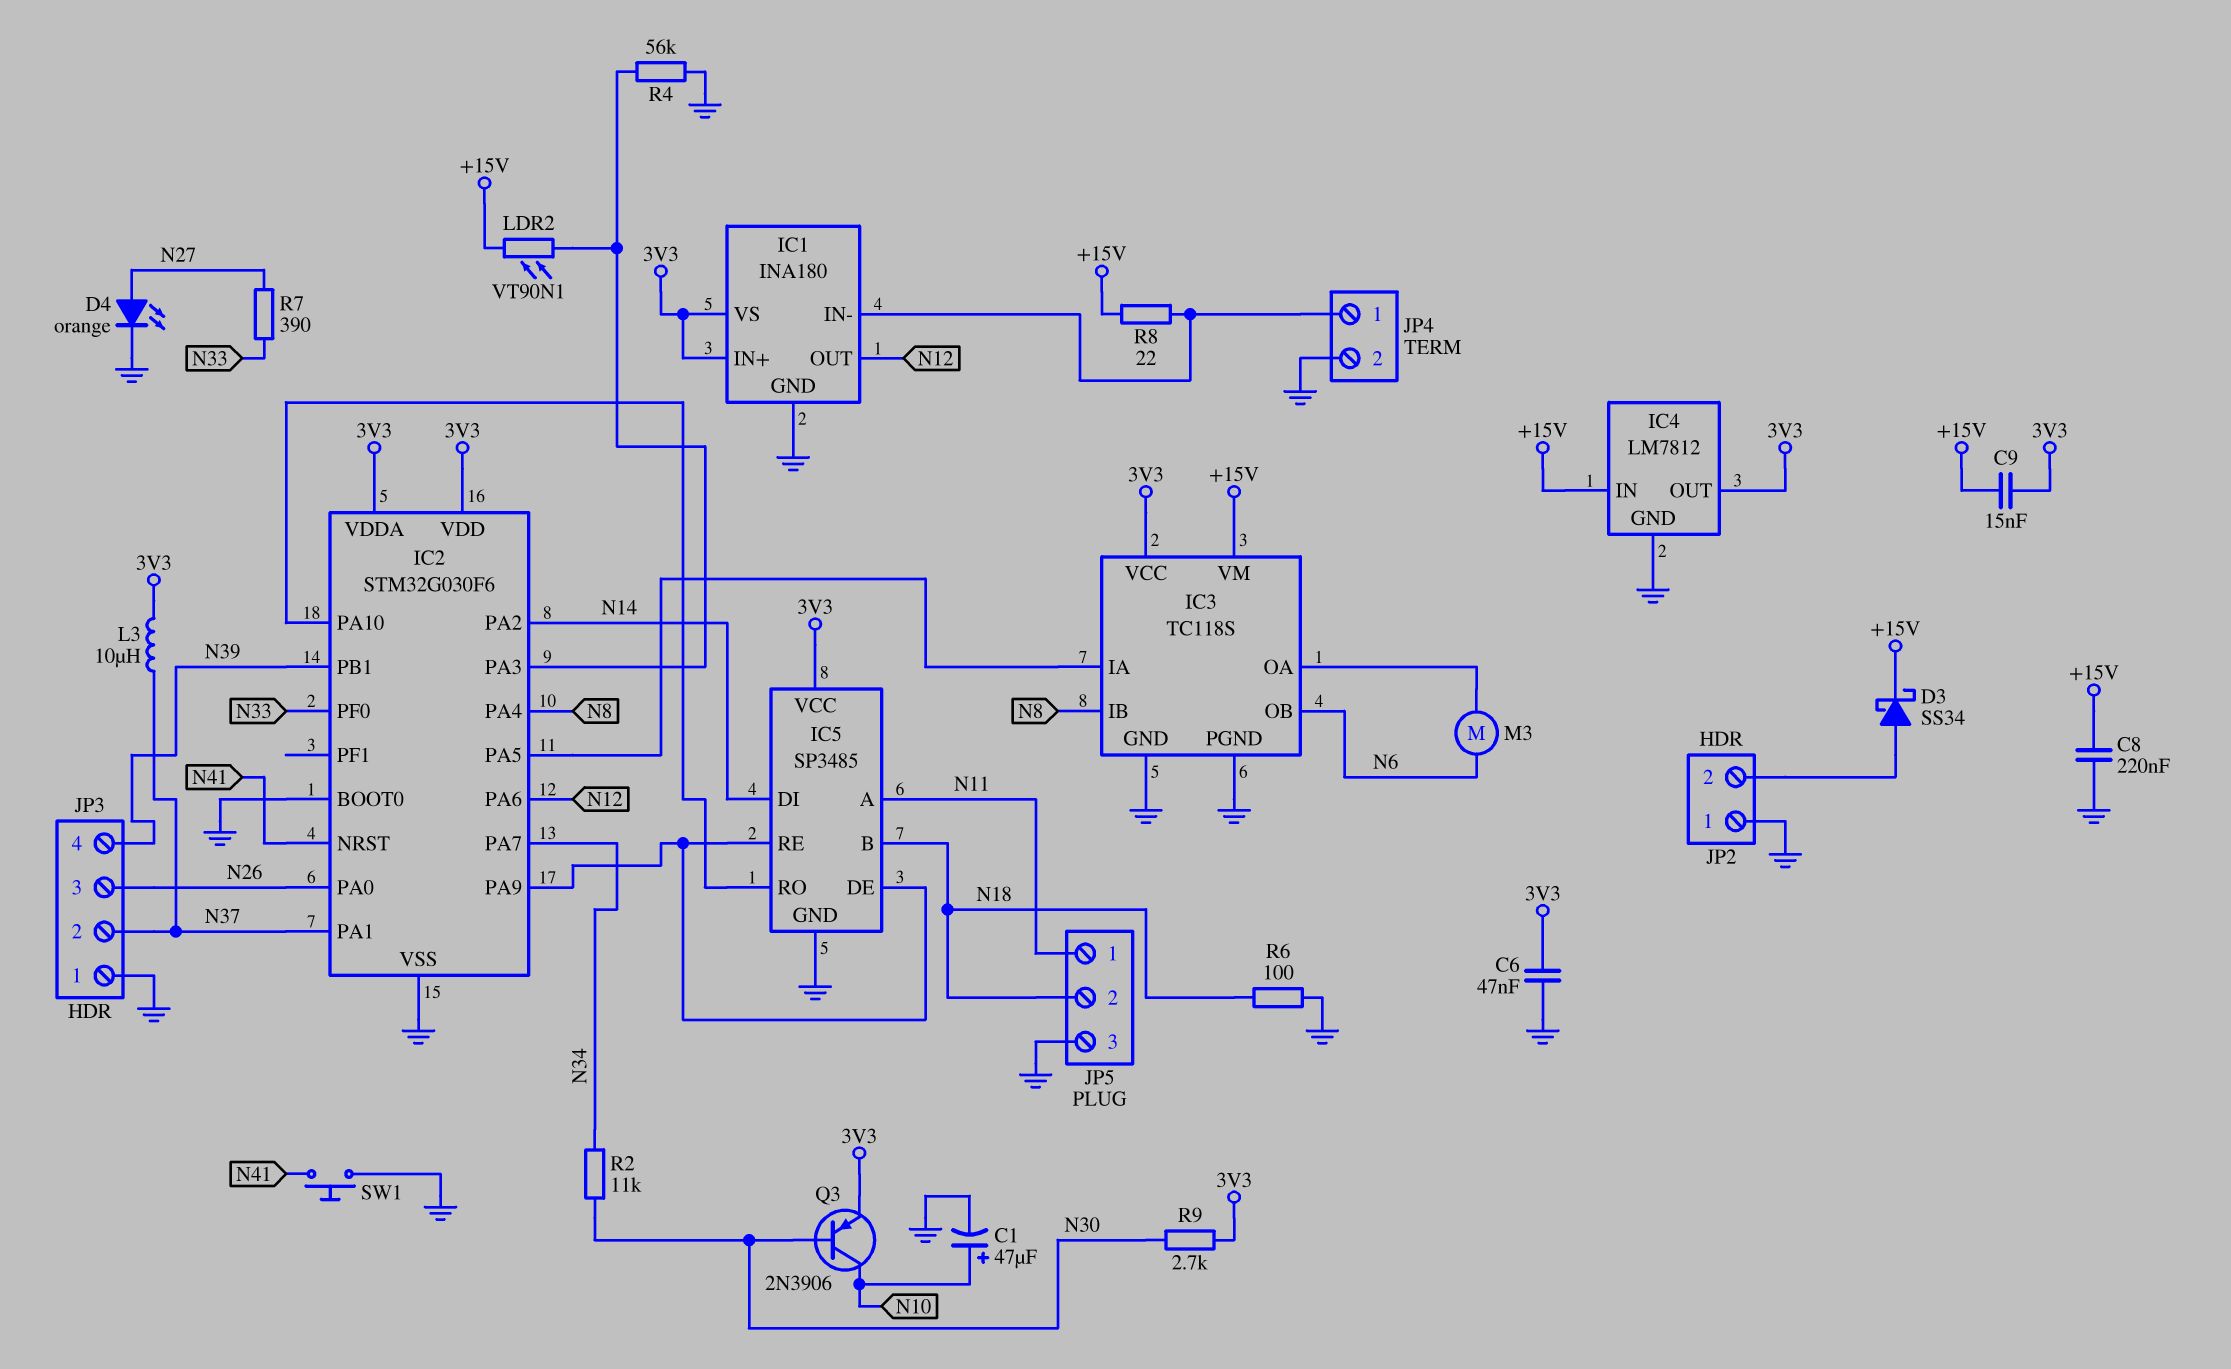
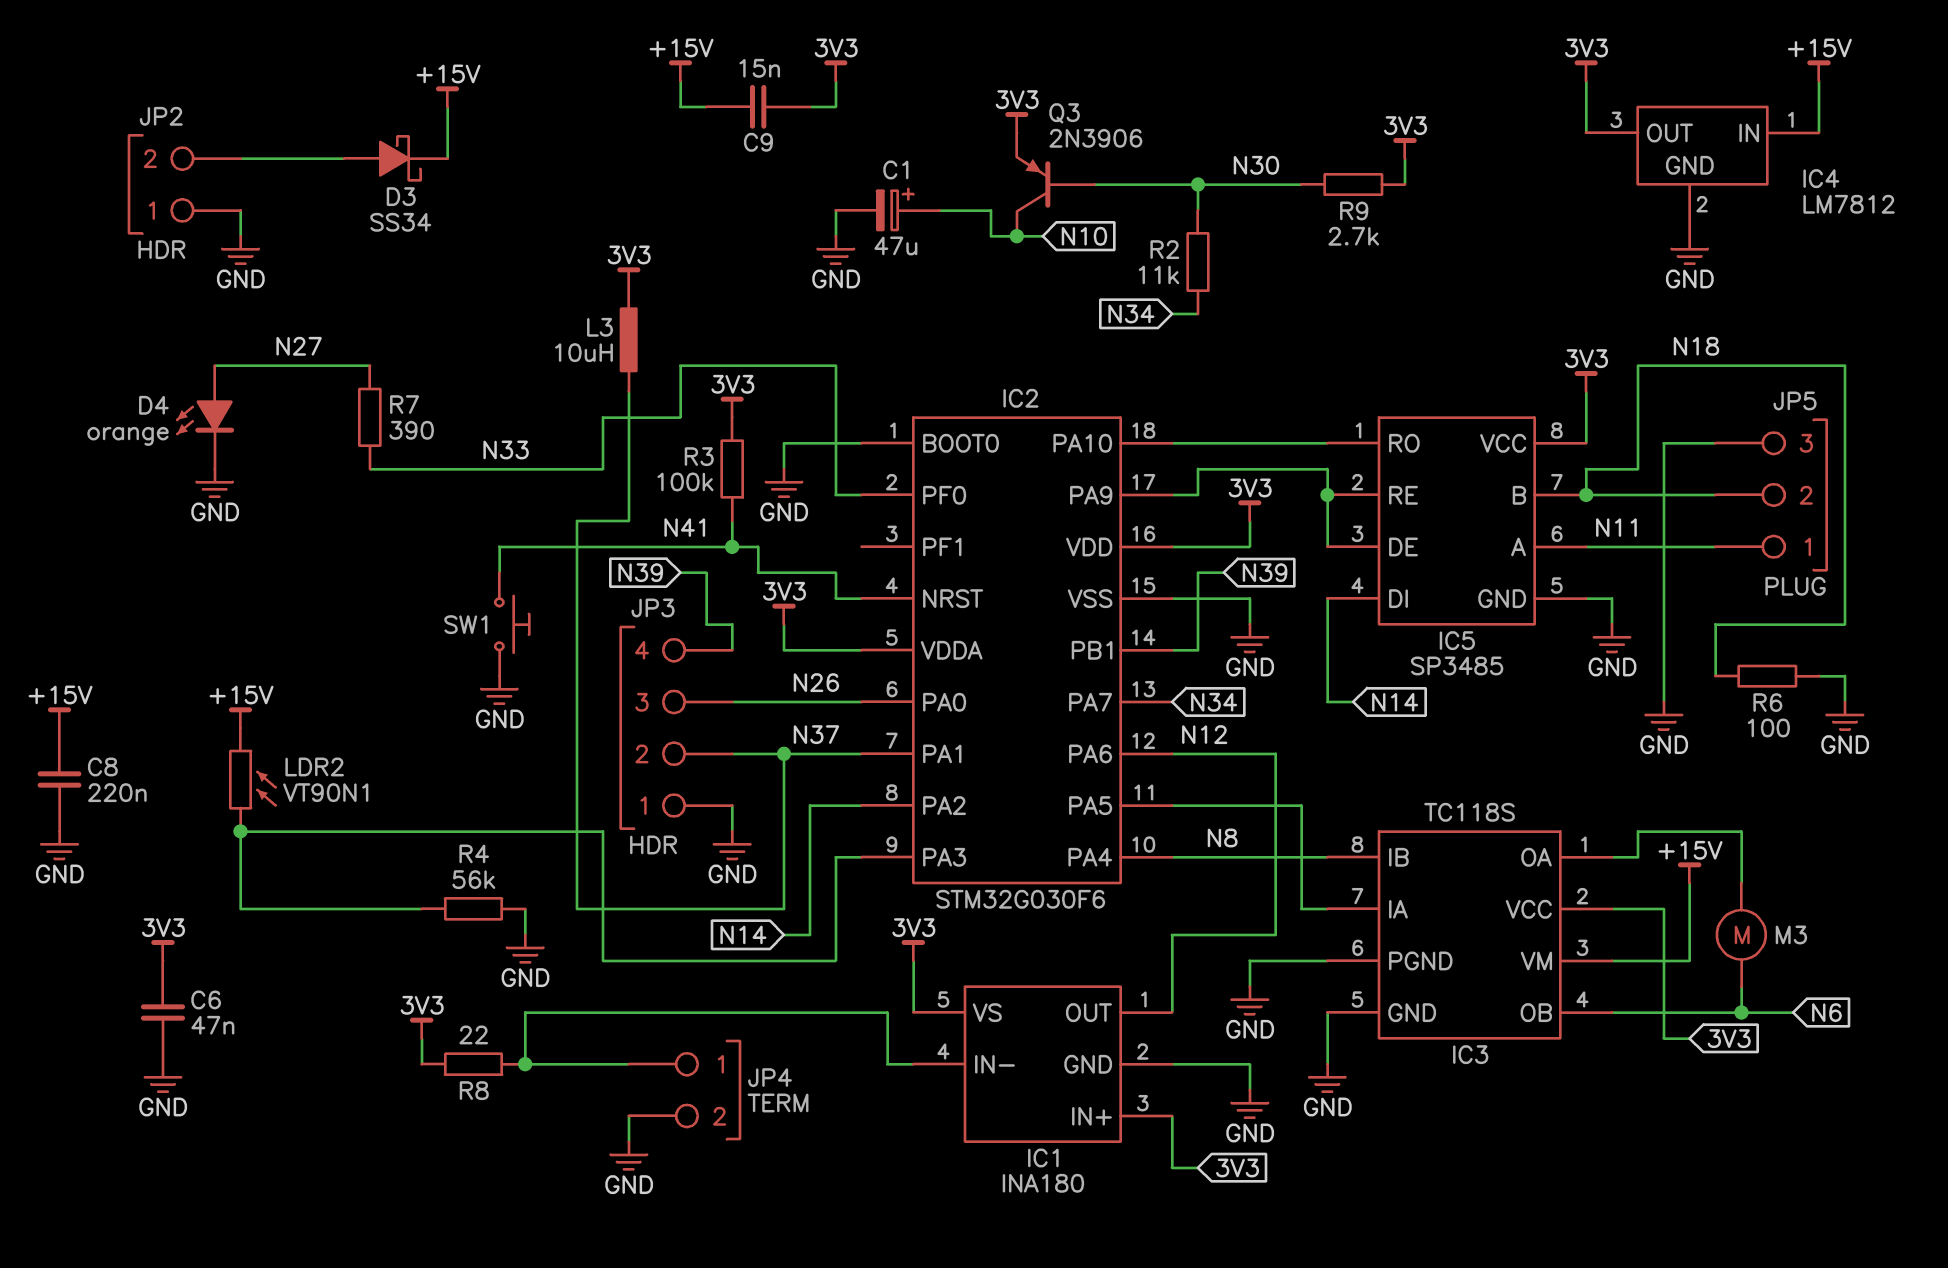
R3: none -> 100k (3V3, N41)
R8: 22 (+15V, IC1/IN-) -> 22 (3V3, IC1/IN-)

